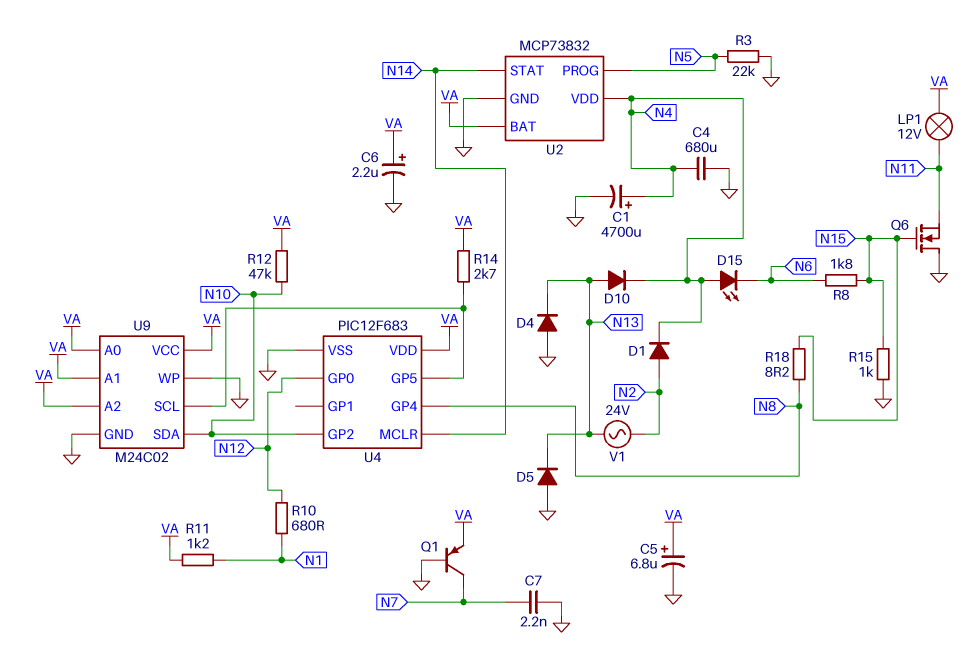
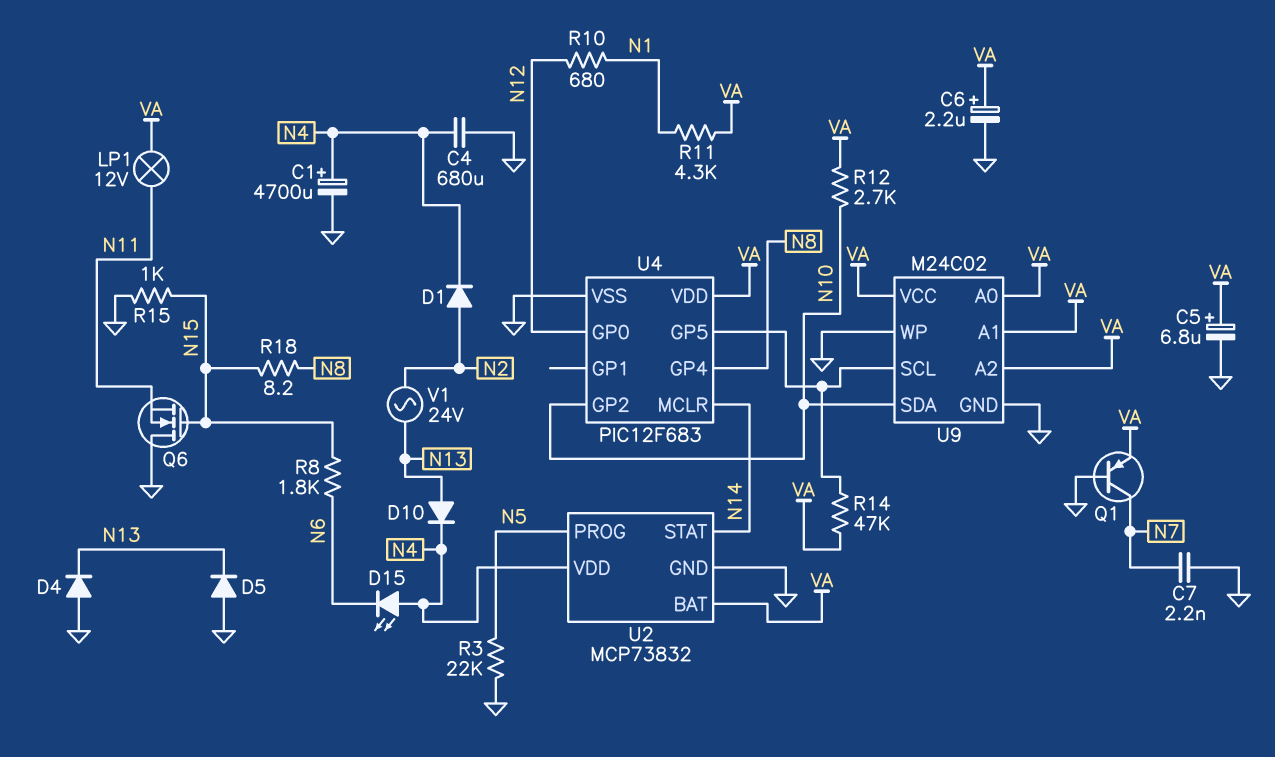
R11: 1.2k (N1, VA) -> 4.3k (N1, VA)
R12: 47k (N10, VA) -> 2.7k (N10, VA)
R14: 2.7k (U4/GP5, VA) -> 47k (U4/GP5, VA)

